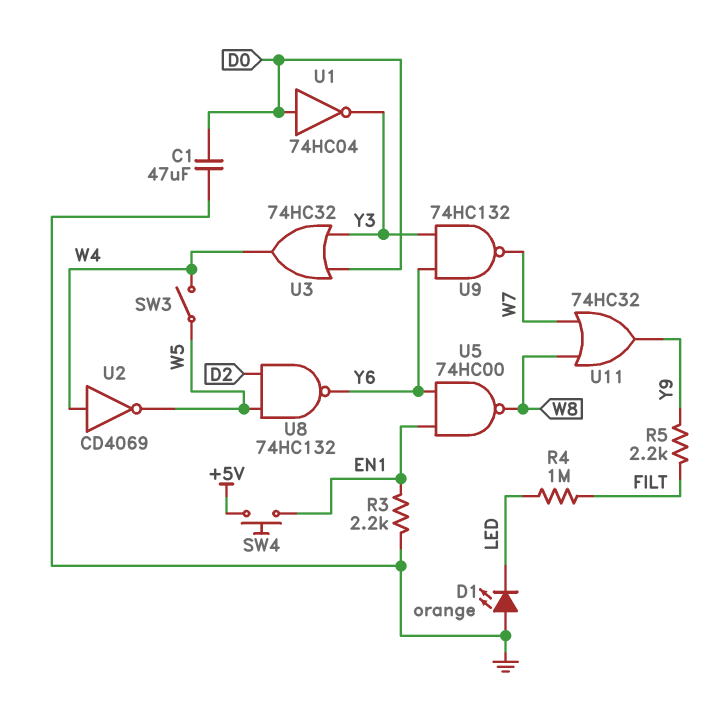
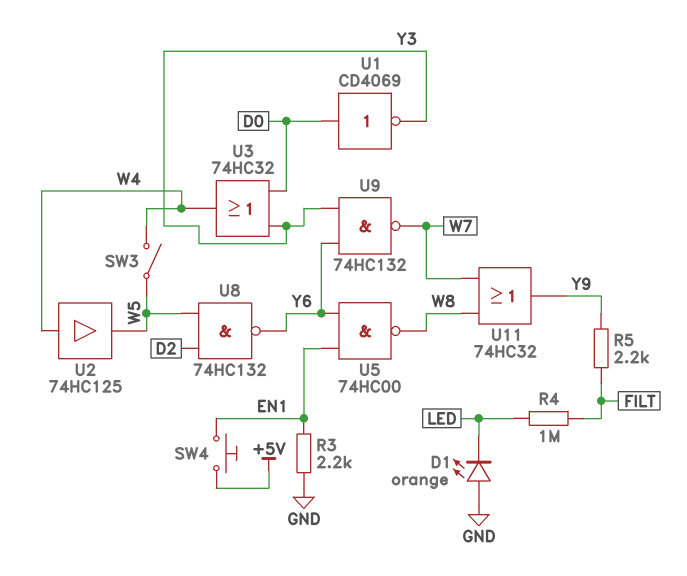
C1: 47uF (D0, GND) -> none
U1: NOT 74HC04 (in D0, out Y3) -> NOT CD4069 (in D0, out Y3)
U2: NOT CD4069 (in W4, out W5) -> buffer 74HC125 (in W4, out W5)

